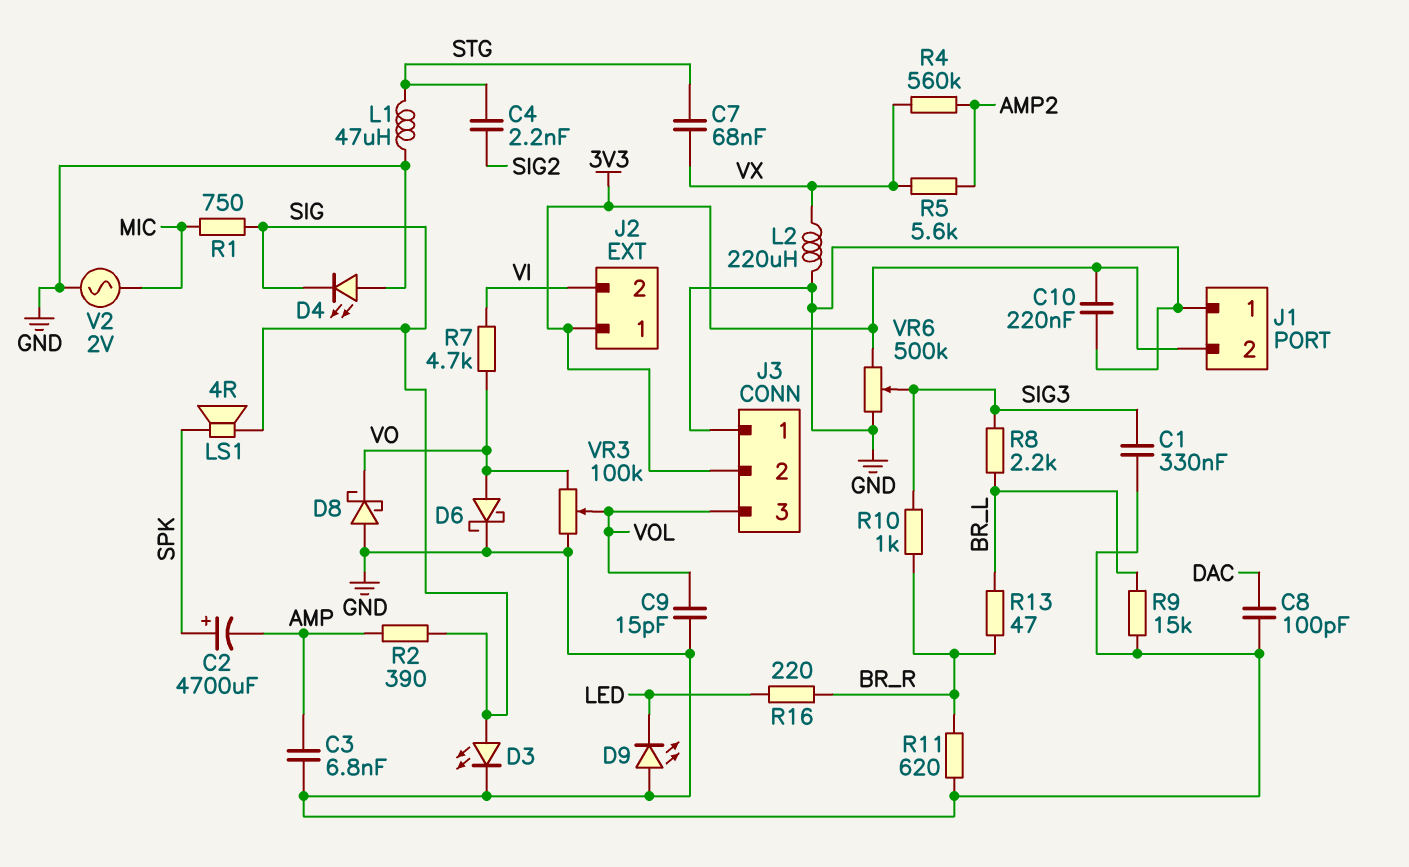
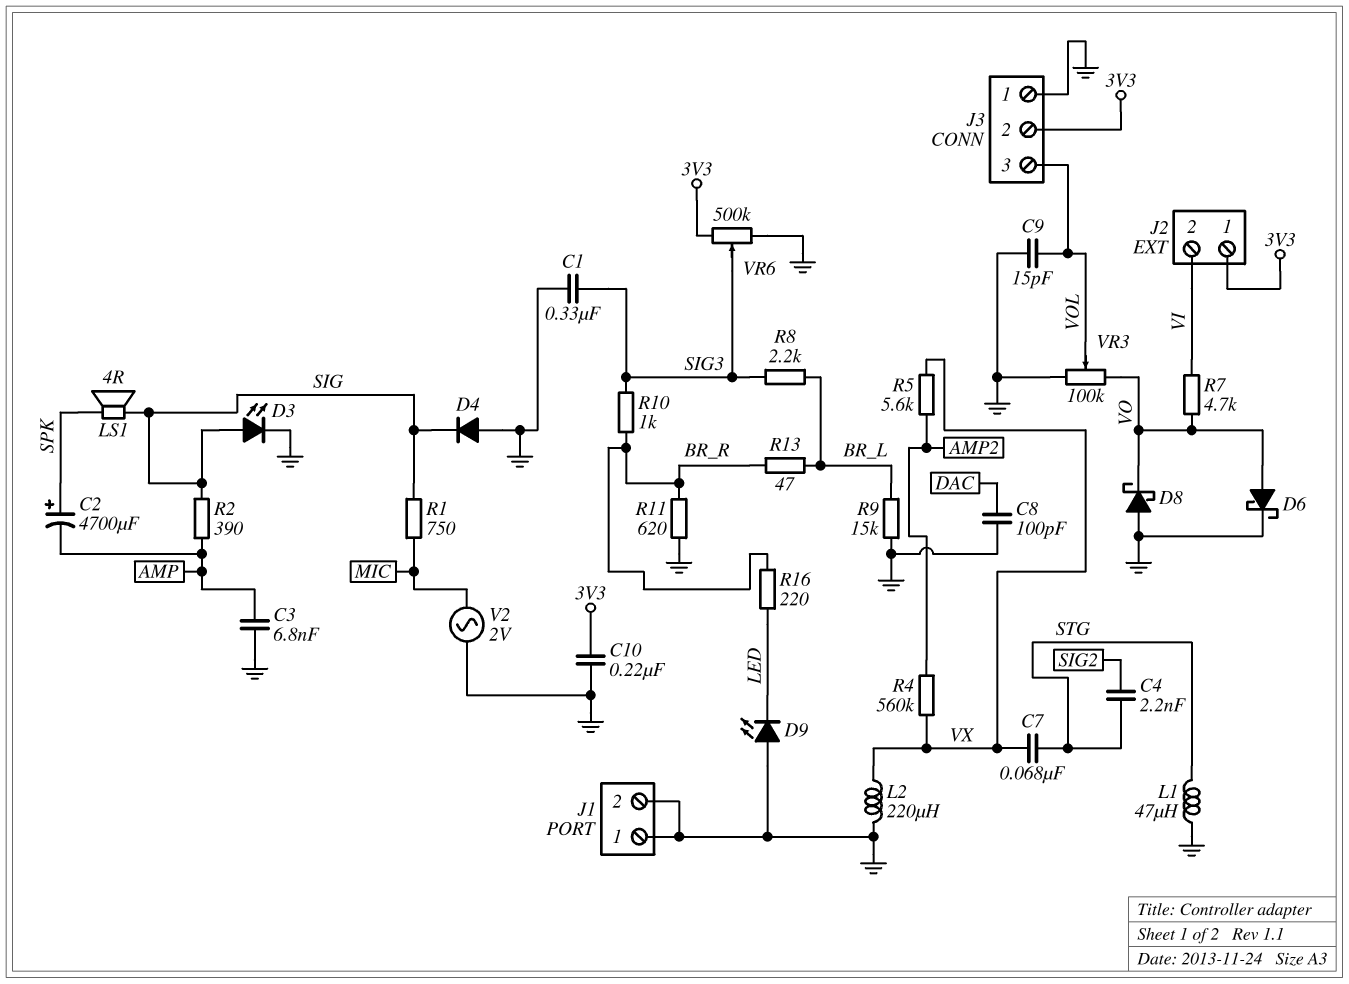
D4: LED (A GND, K SIG) -> diode (A GND, K SIG)
J1 pin 2: 3V3 -> GND

